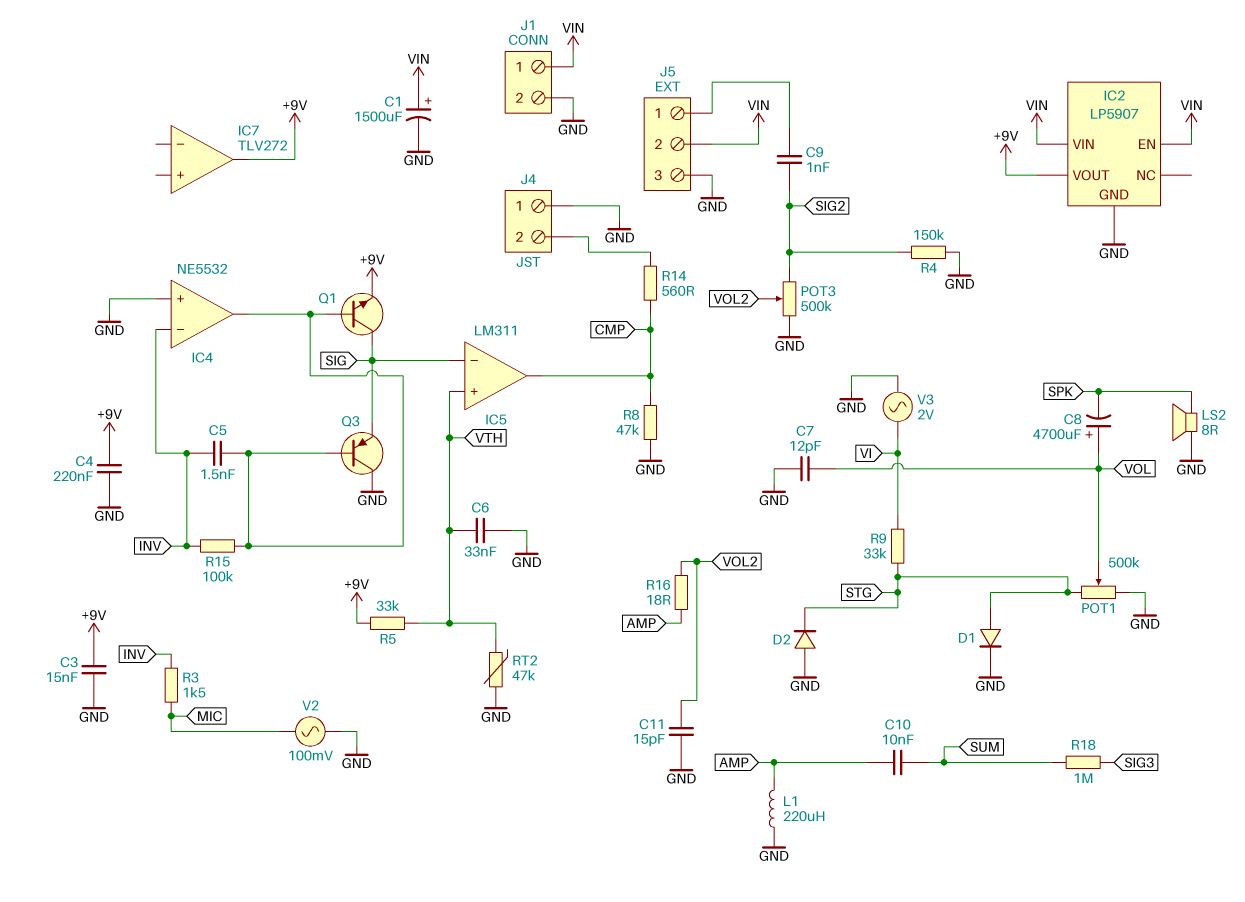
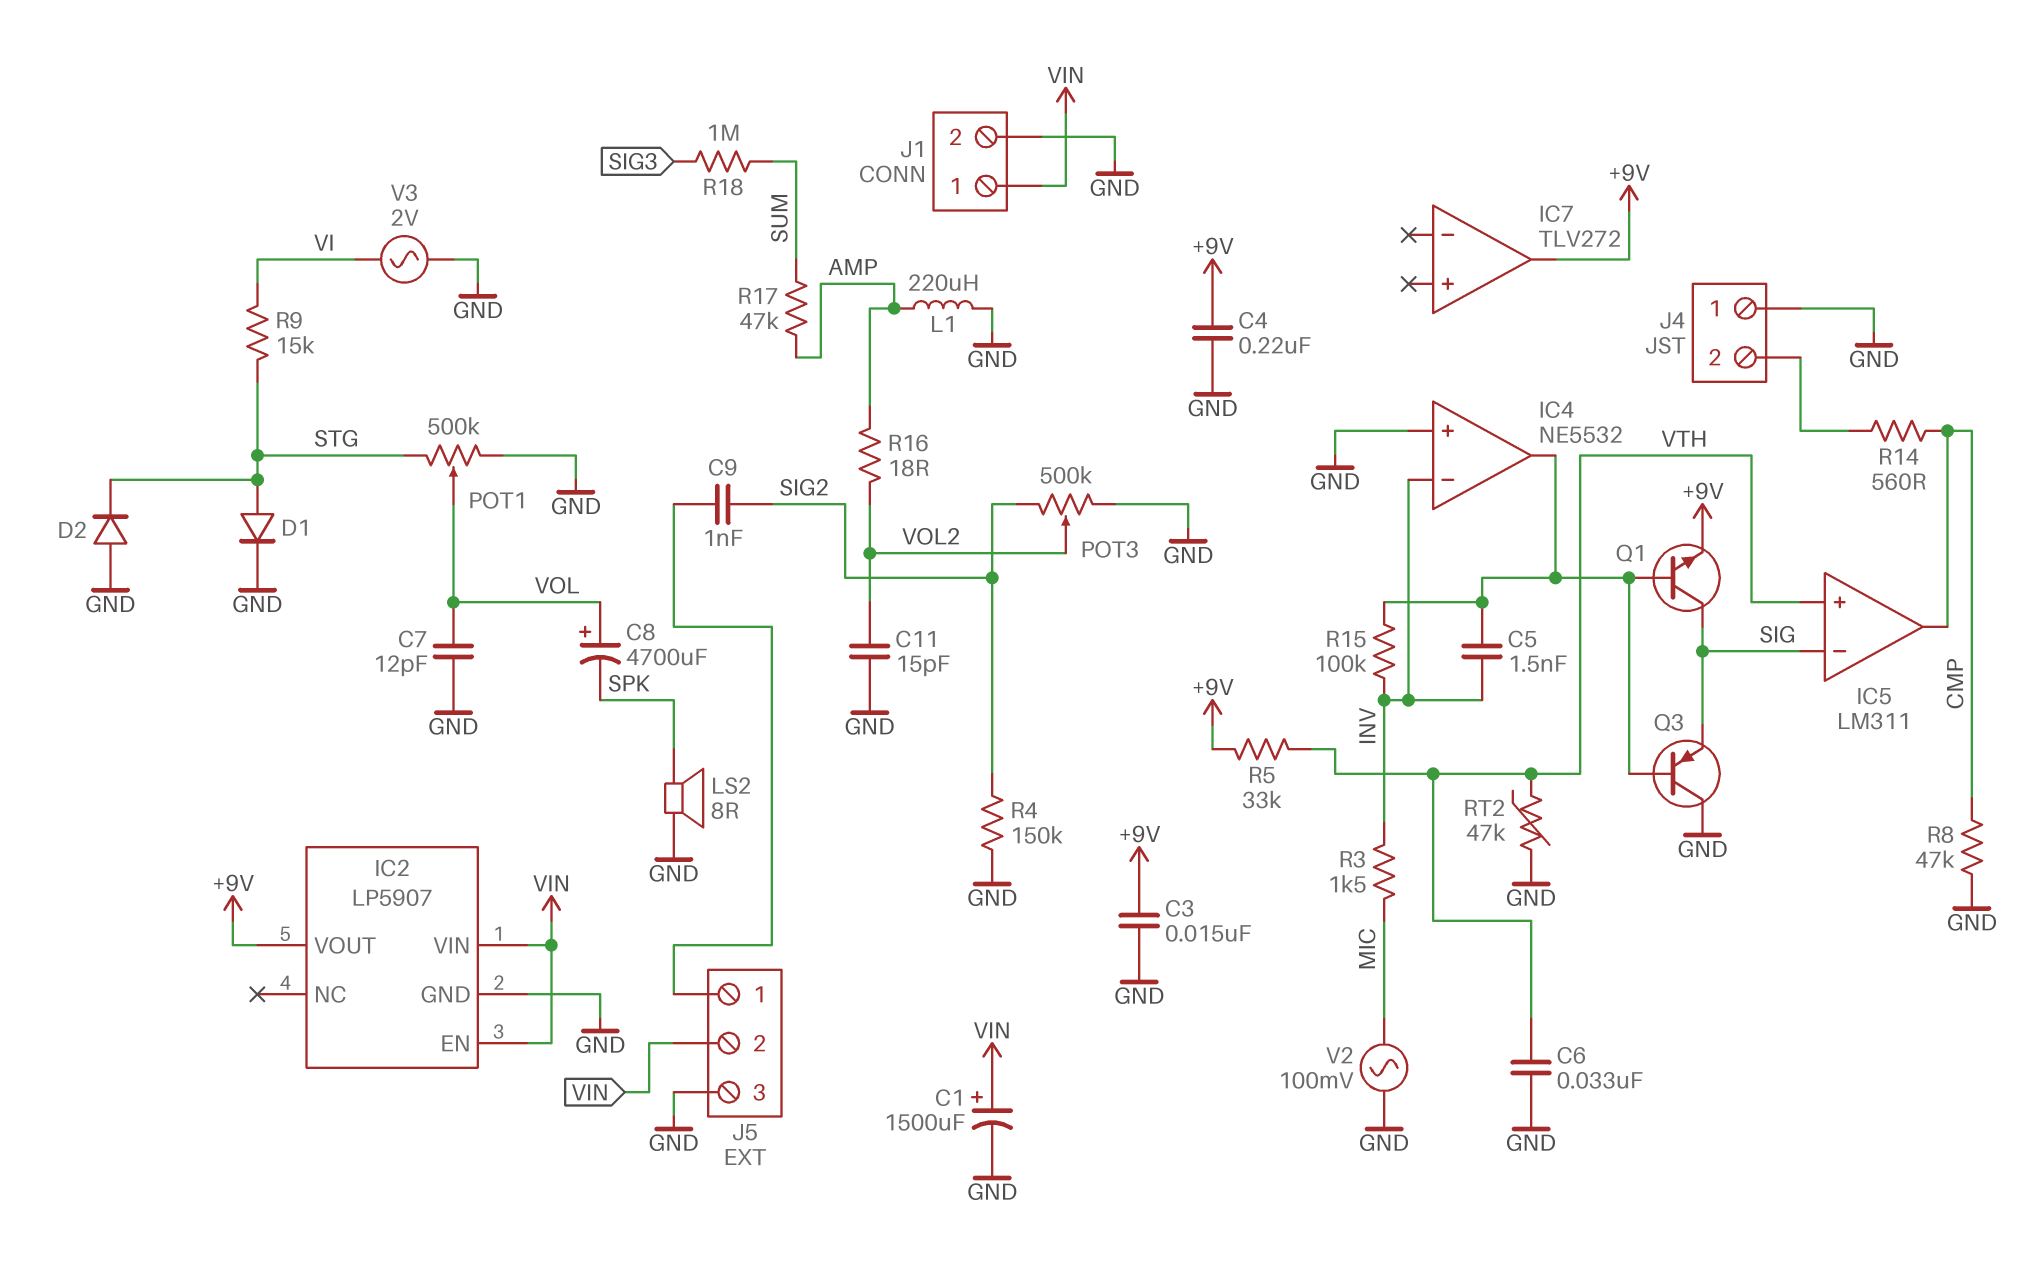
C10: 10nF (AMP, SUM) -> none
R9: 33k (STG, VI) -> 15k (STG, VI)
R17: none -> 47k (AMP, SUM)

